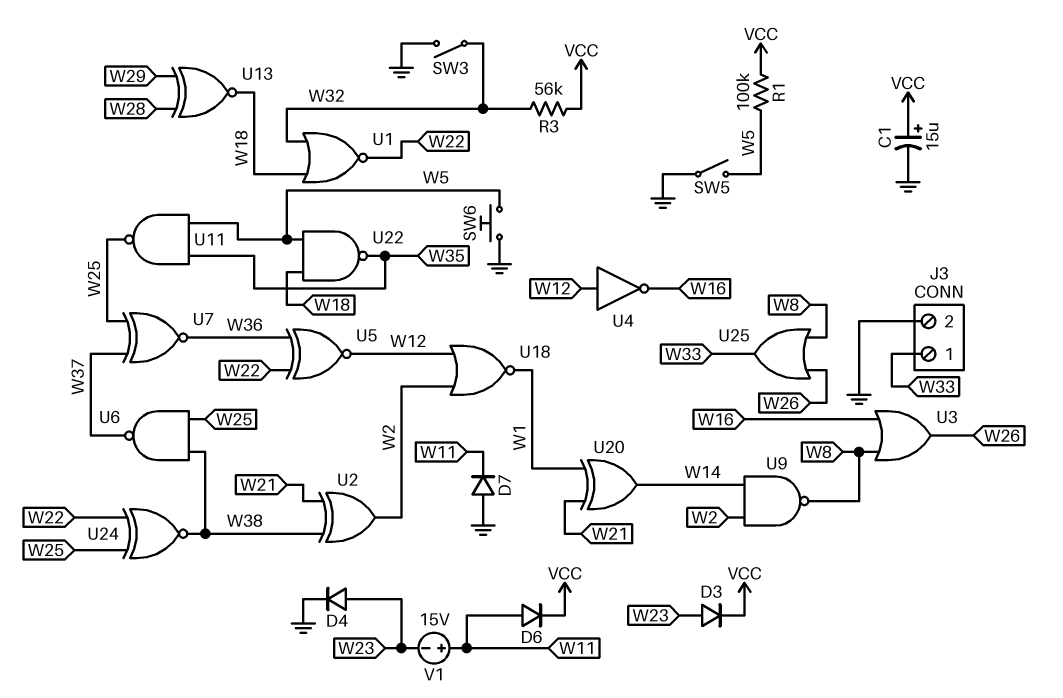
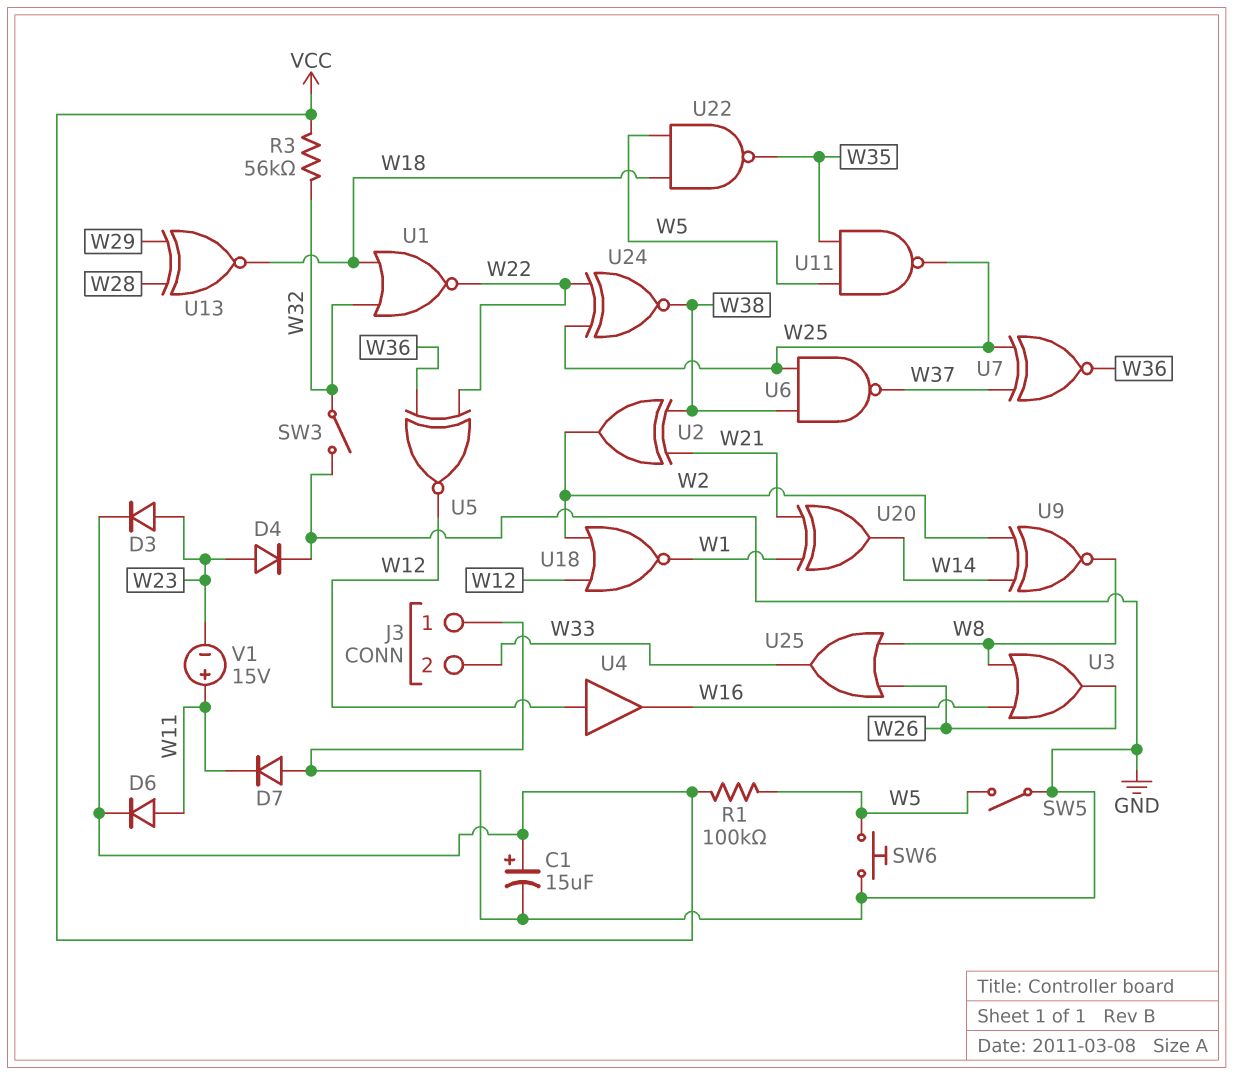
J3 pin 1: W33 -> GND
J3 pin 2: GND -> W33
U4: NOT (in W12, out W16) -> buffer (in W12, out W16)
U9: NAND (in W2, in W14, out W8) -> XNOR (in W2, in W14, out W8)

